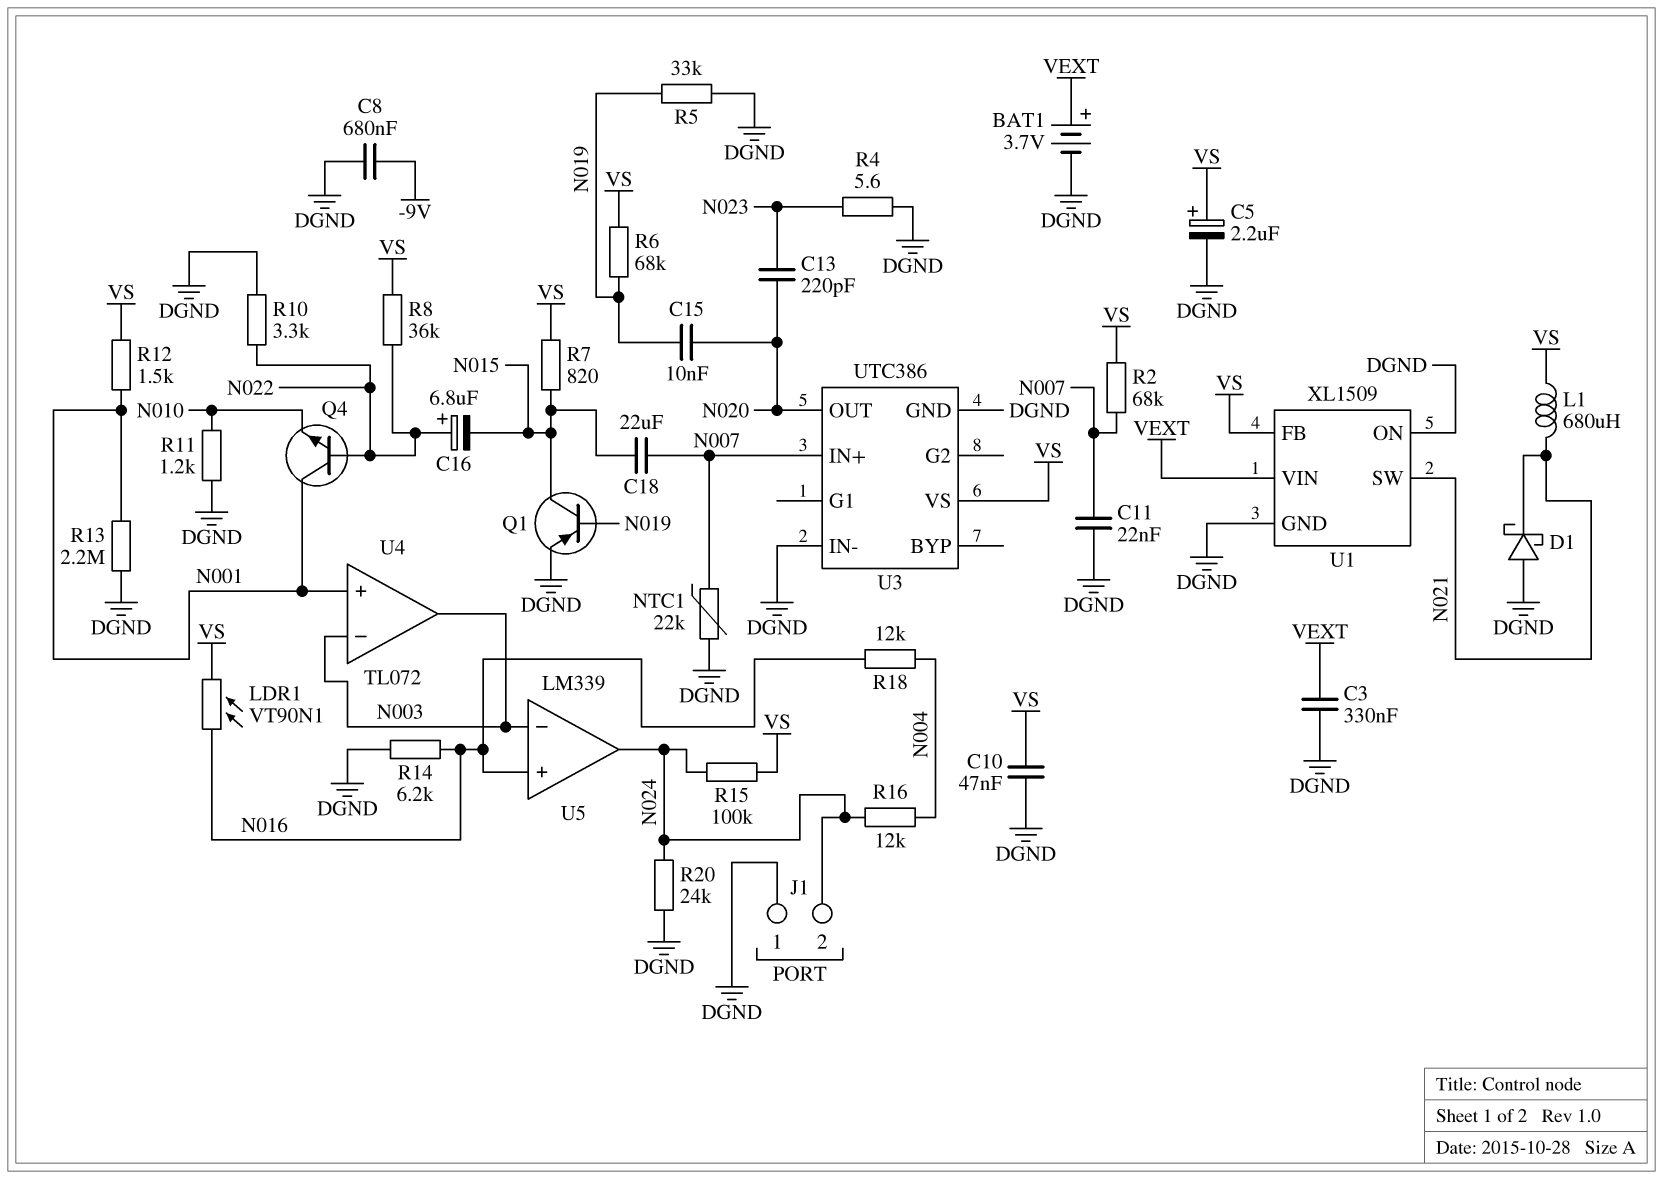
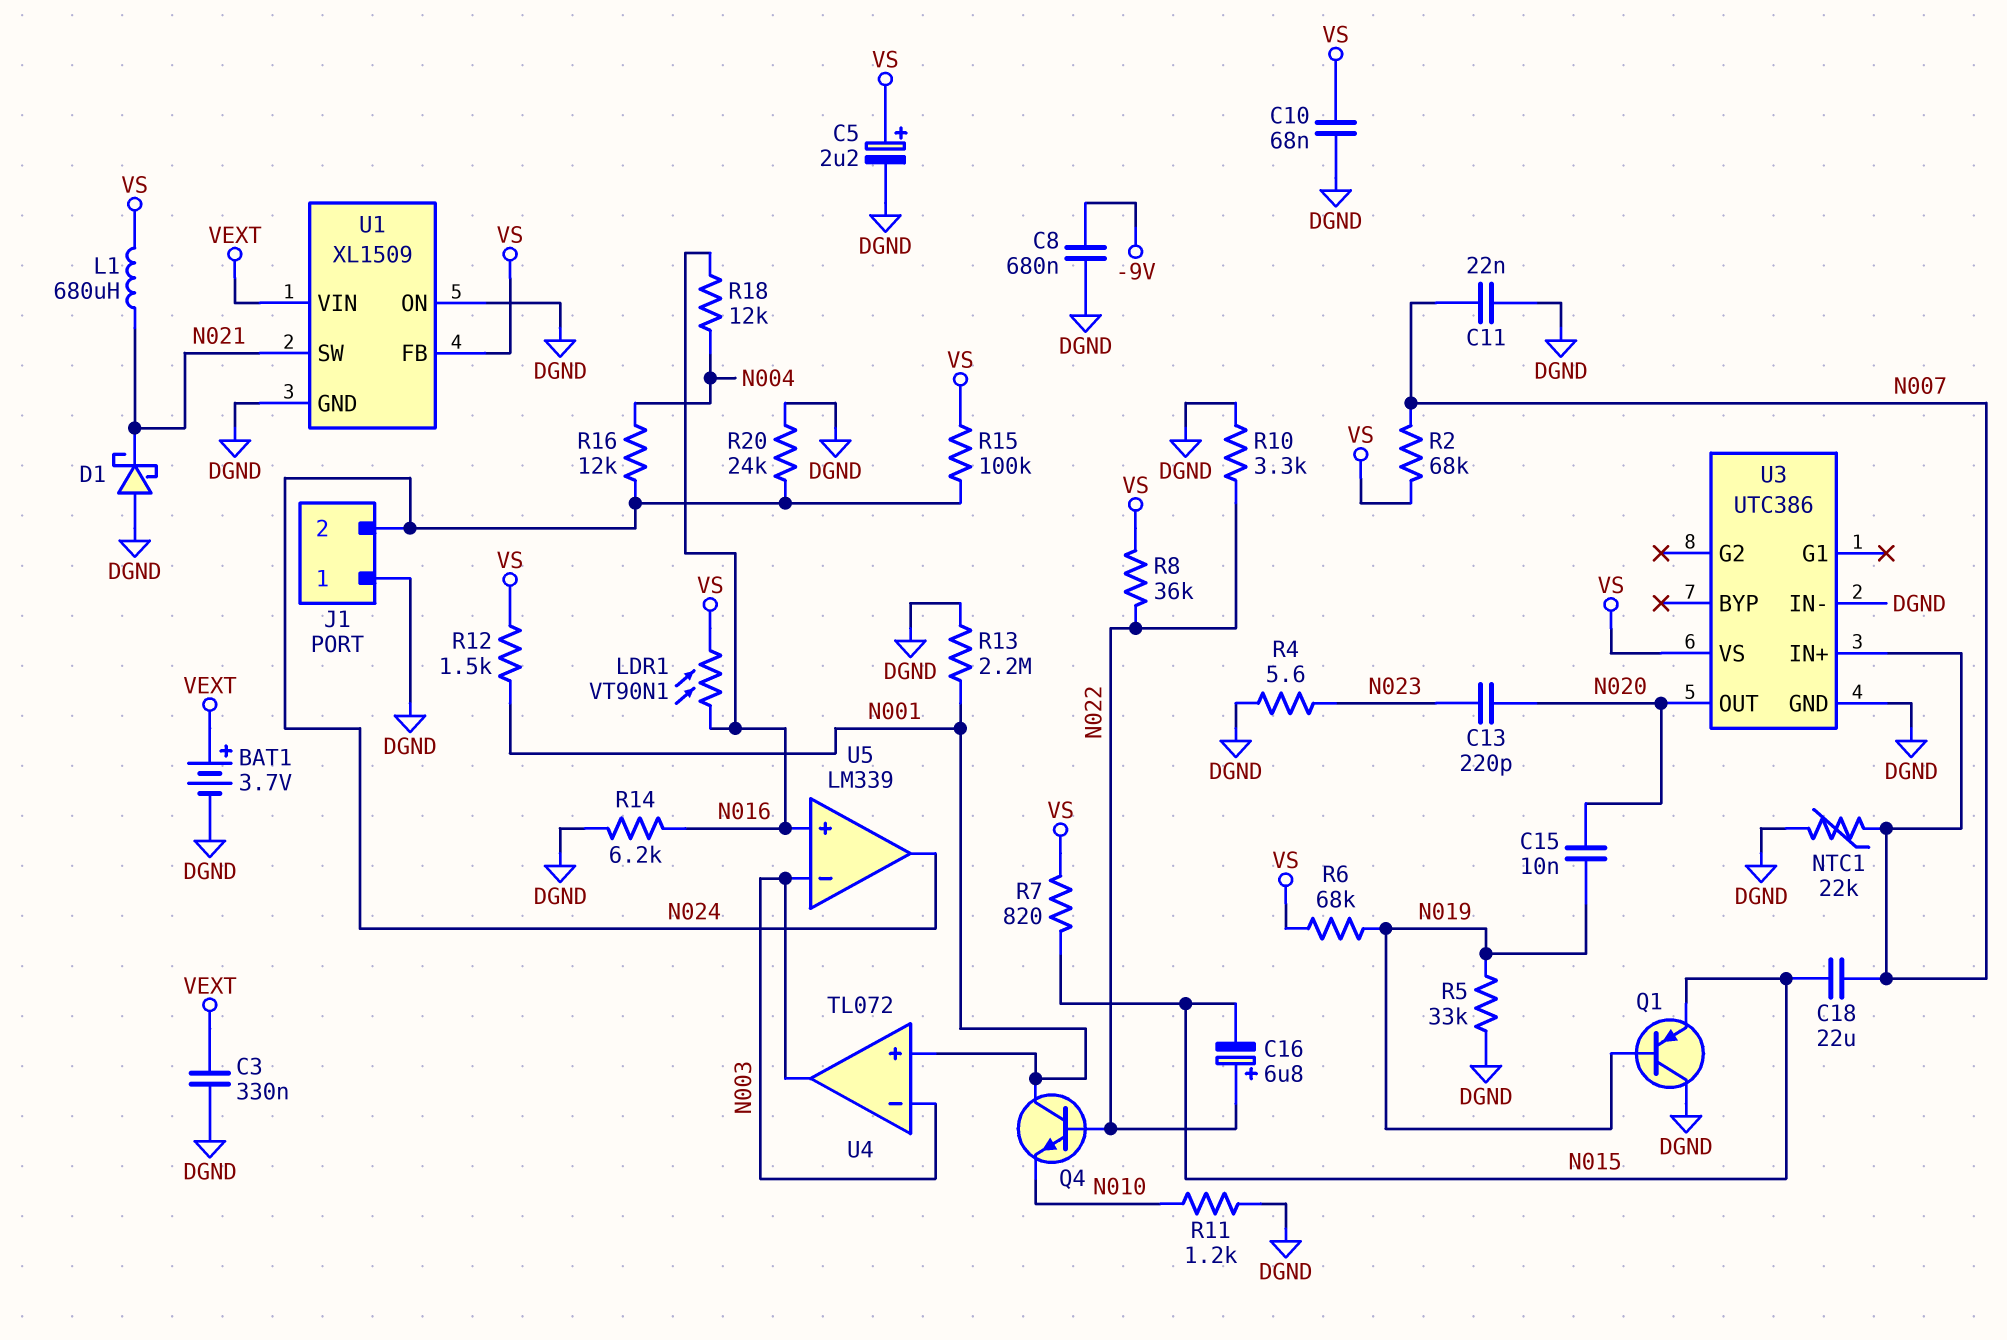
C10: 47nF (DGND, VS) -> 68nF (DGND, VS)
Q1: PNP (B N019, C N015, E DGND) -> PNP (B N019, C DGND, E N015)

